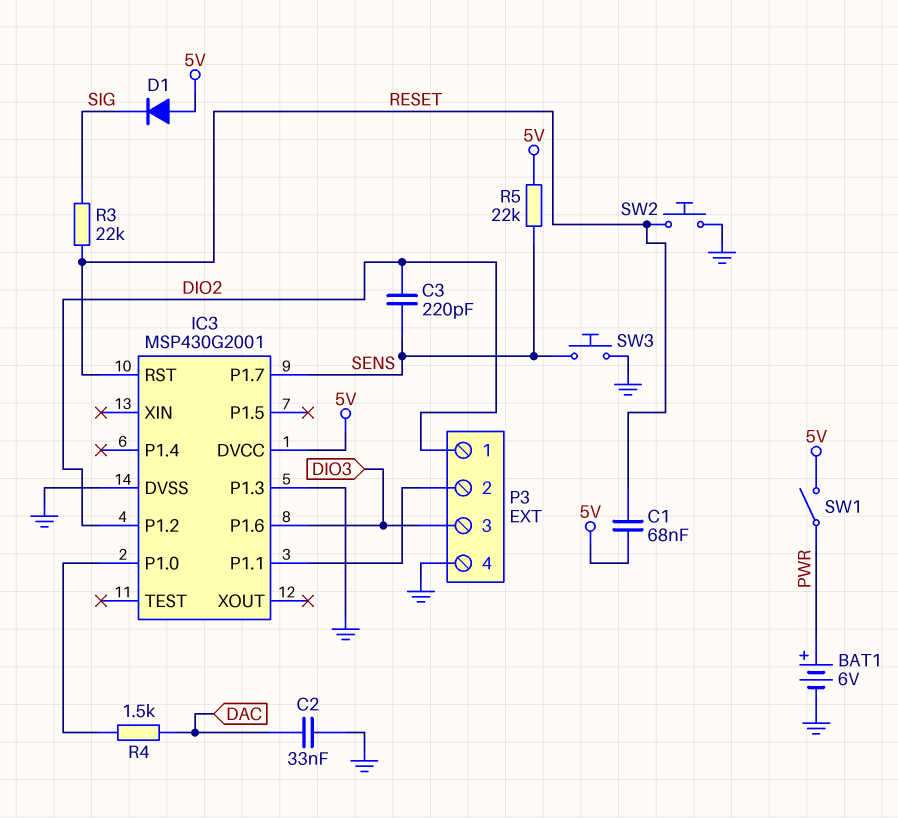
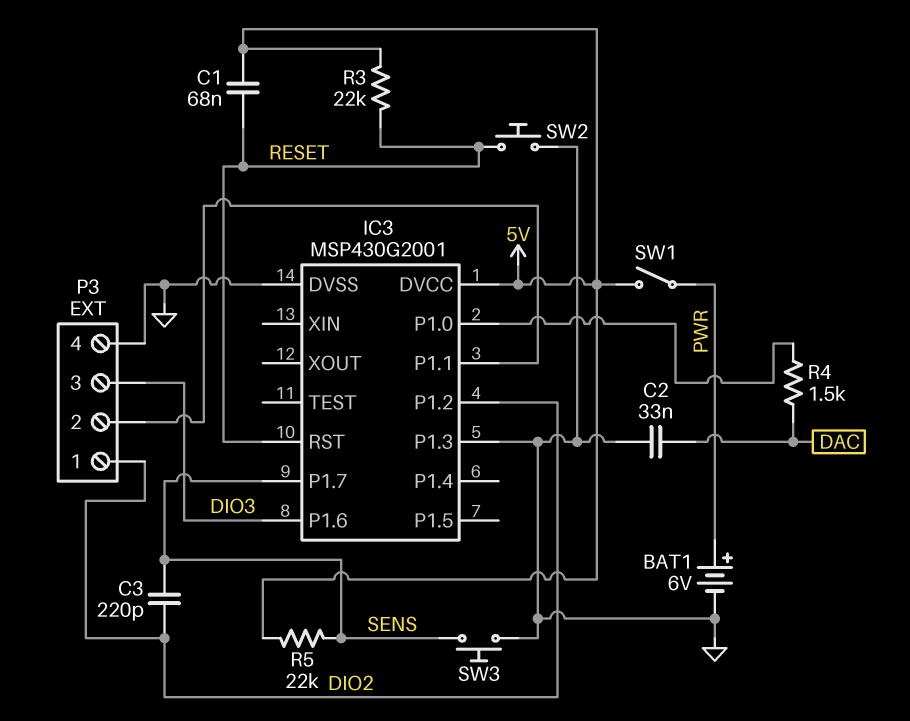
D1: diode (A 5V, K SIG) -> none
R3: 22k (RESET, SIG) -> 22k (5V, RESET)

